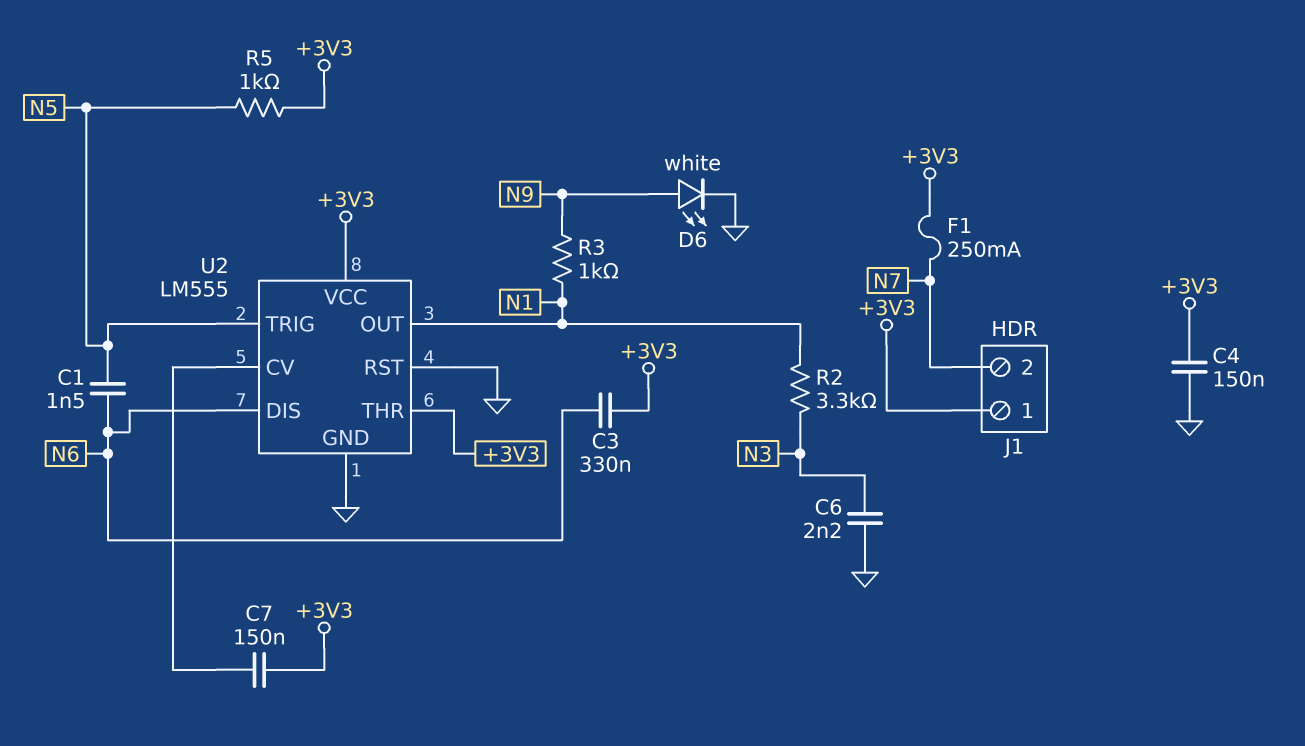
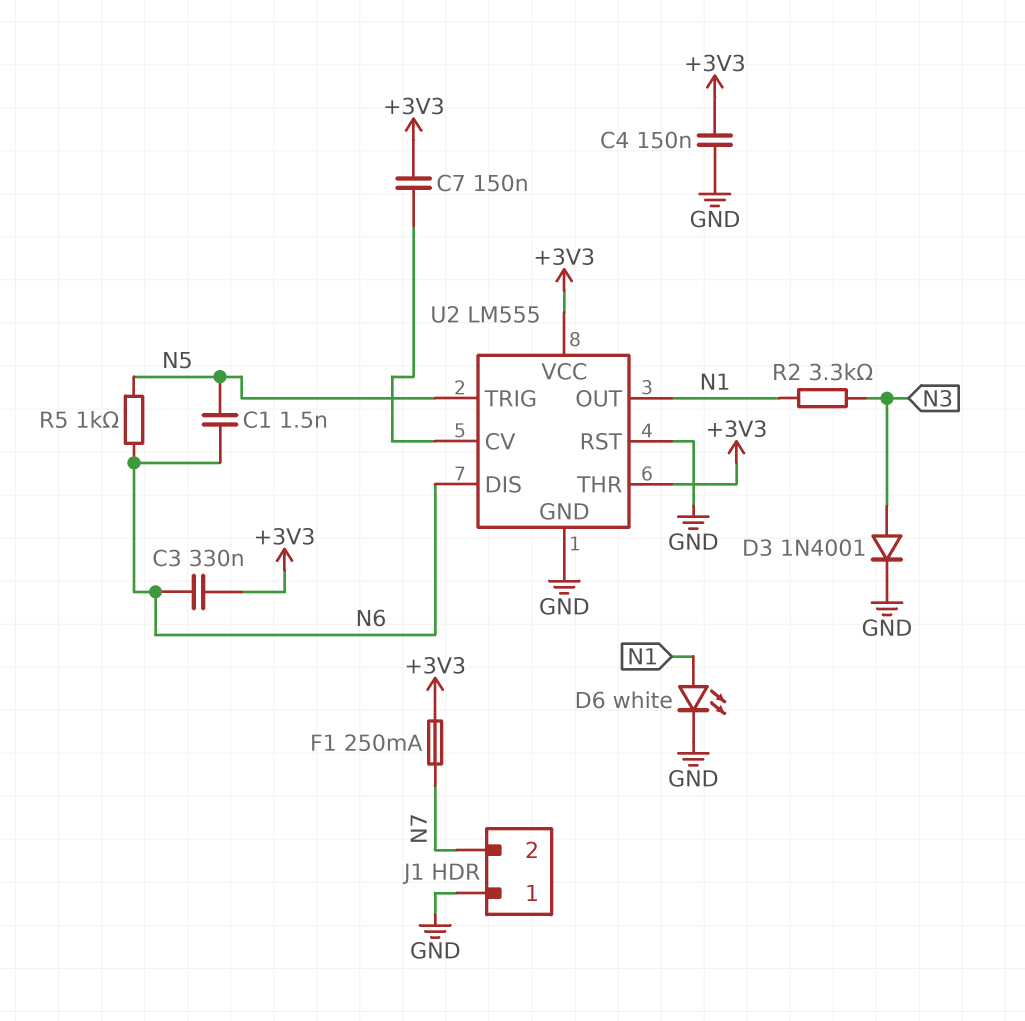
C6: 2.2nF (GND, N3) -> none
D3: none -> diode 1N4001 (A N3, K GND)
D6: LED white (A N9, K GND) -> LED white (A N1, K GND)
J1 pin 1: +3V3 -> GND
R3: 1k (N1, N9) -> none
R5: 1k (+3V3, N5) -> 1k (N5, N6)

